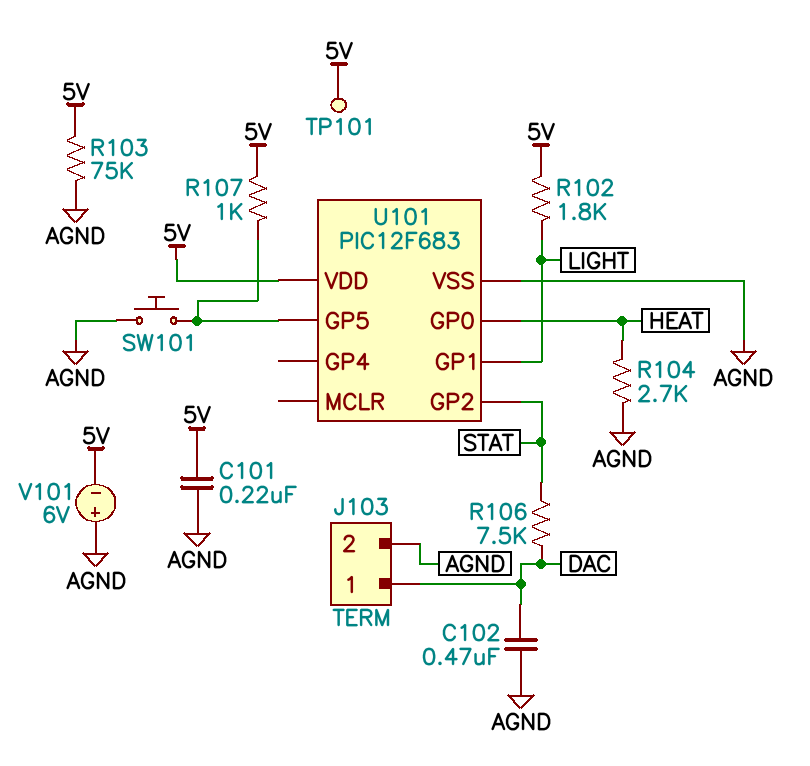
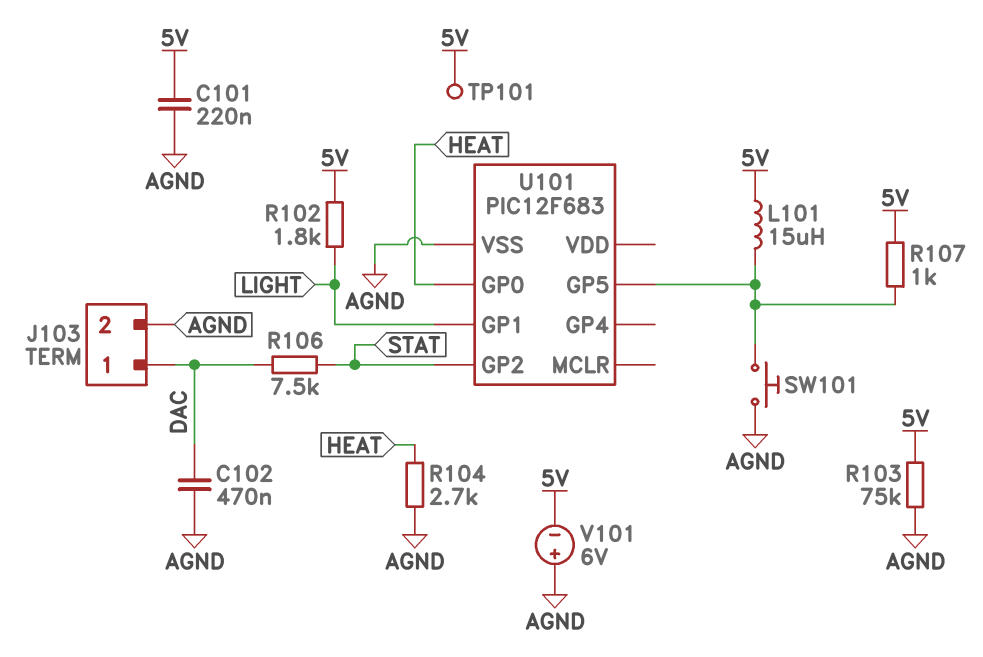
L101: none -> 15uH (5V, U101/GP5)
U101 pin VDD: 5V -> none

